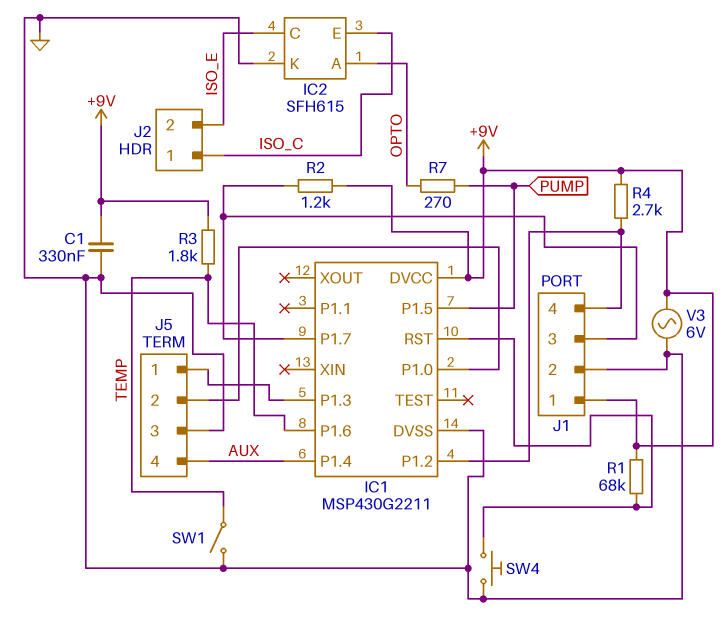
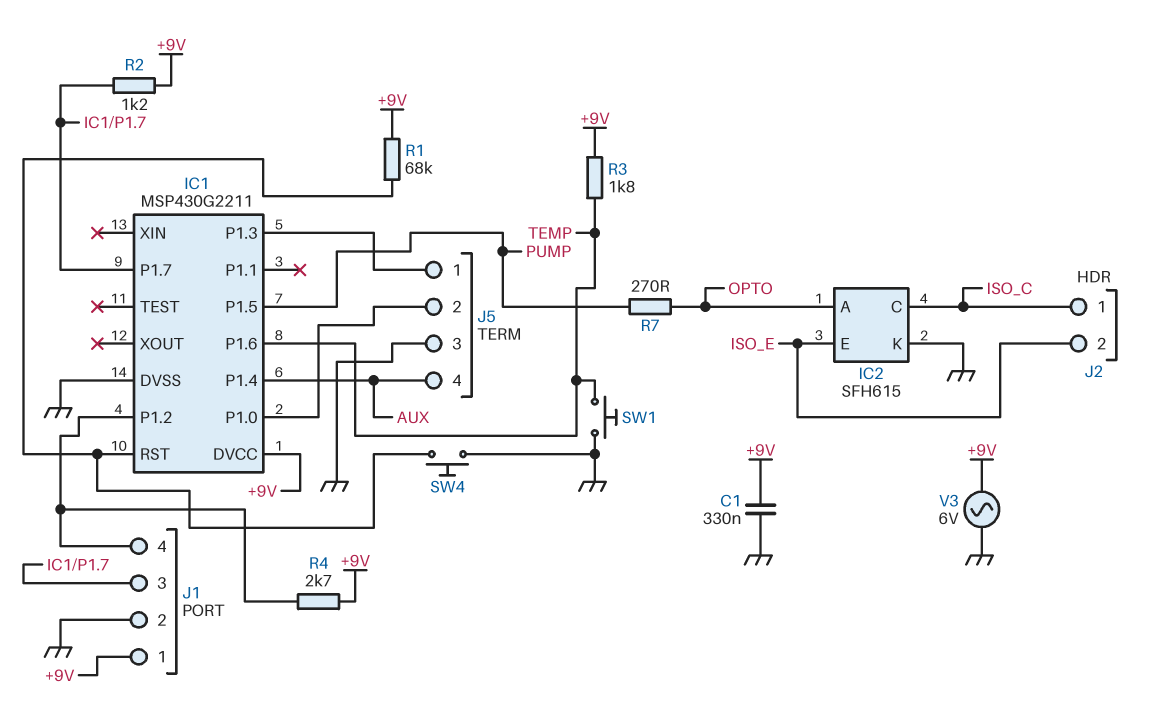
IC2 pin C: ISO_E -> ISO_C
IC2 pin E: ISO_C -> ISO_E
SW1: switch (GND, TEMP) -> button (GND, TEMP)

